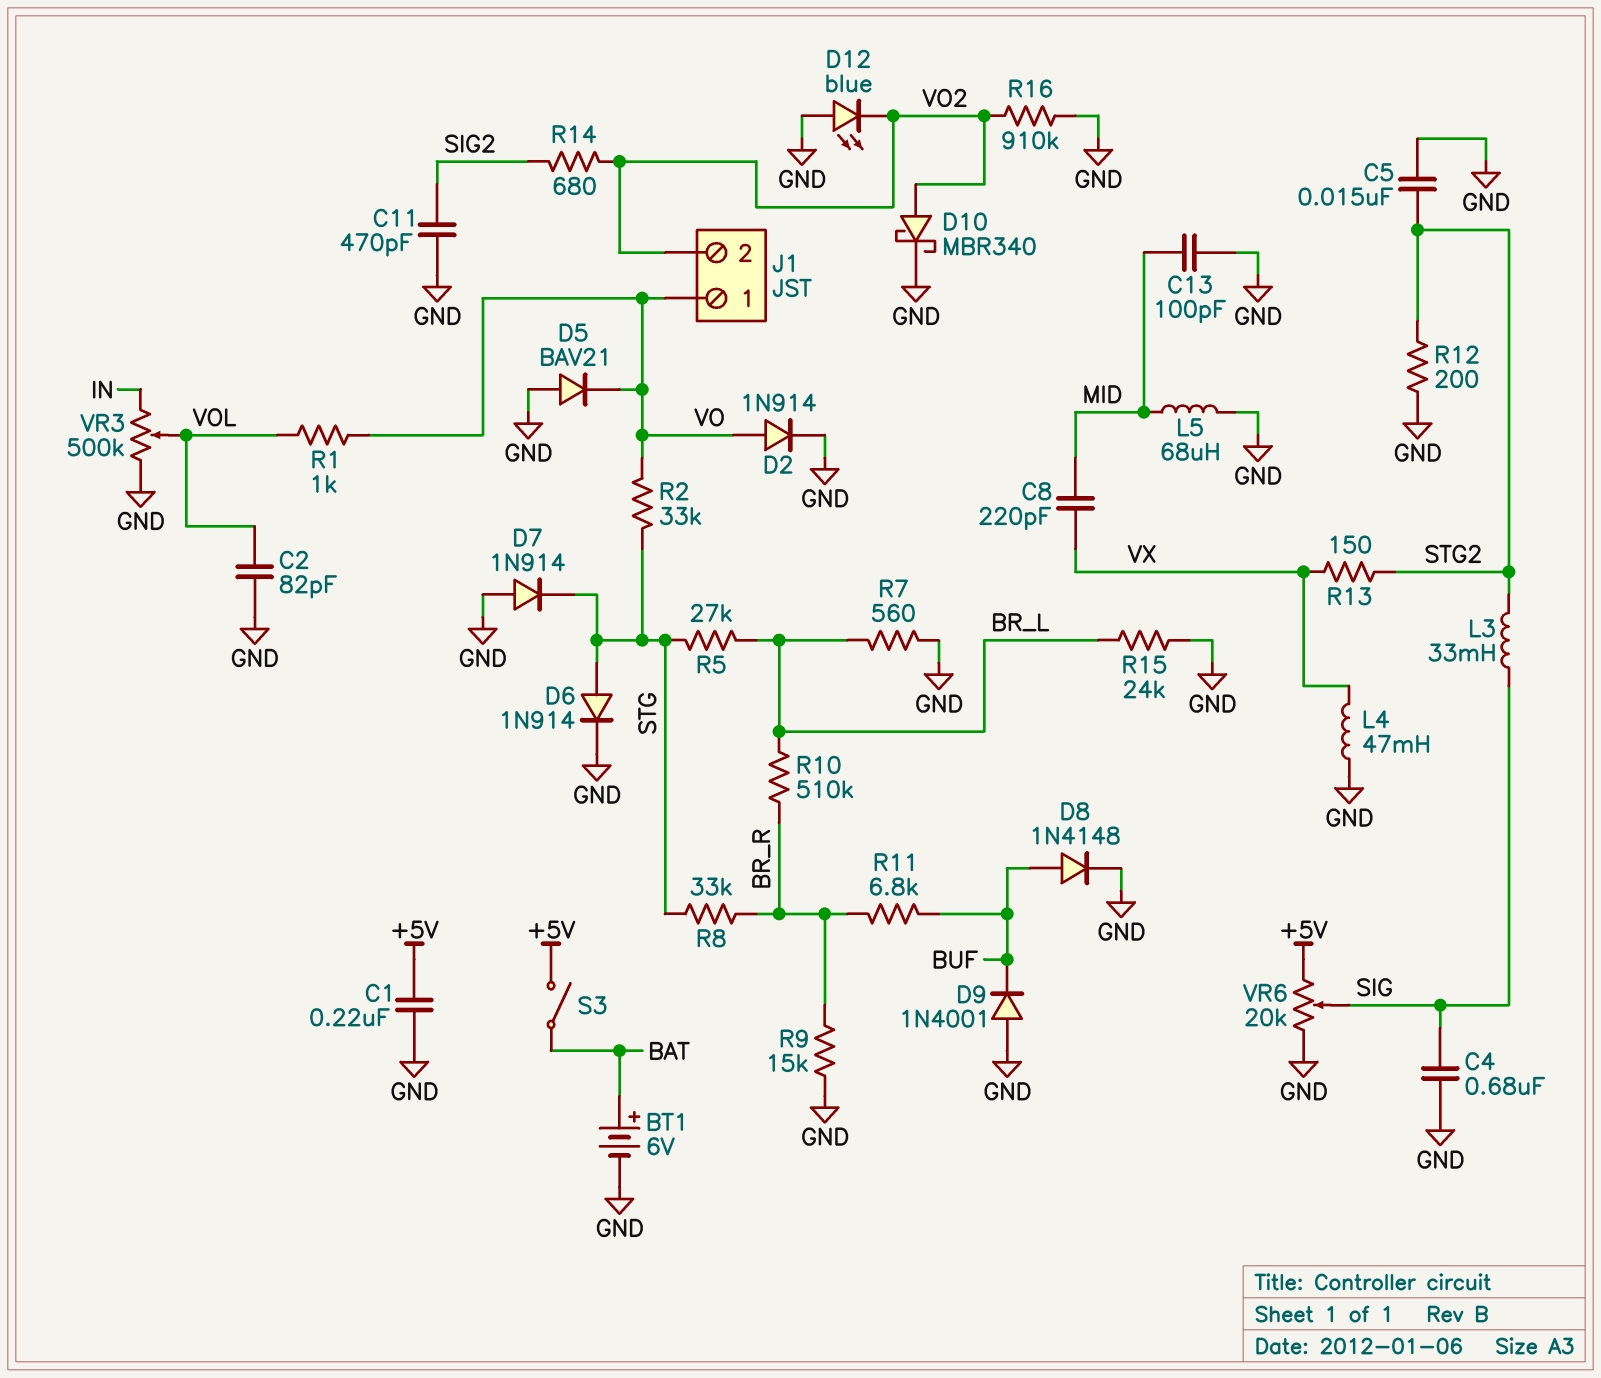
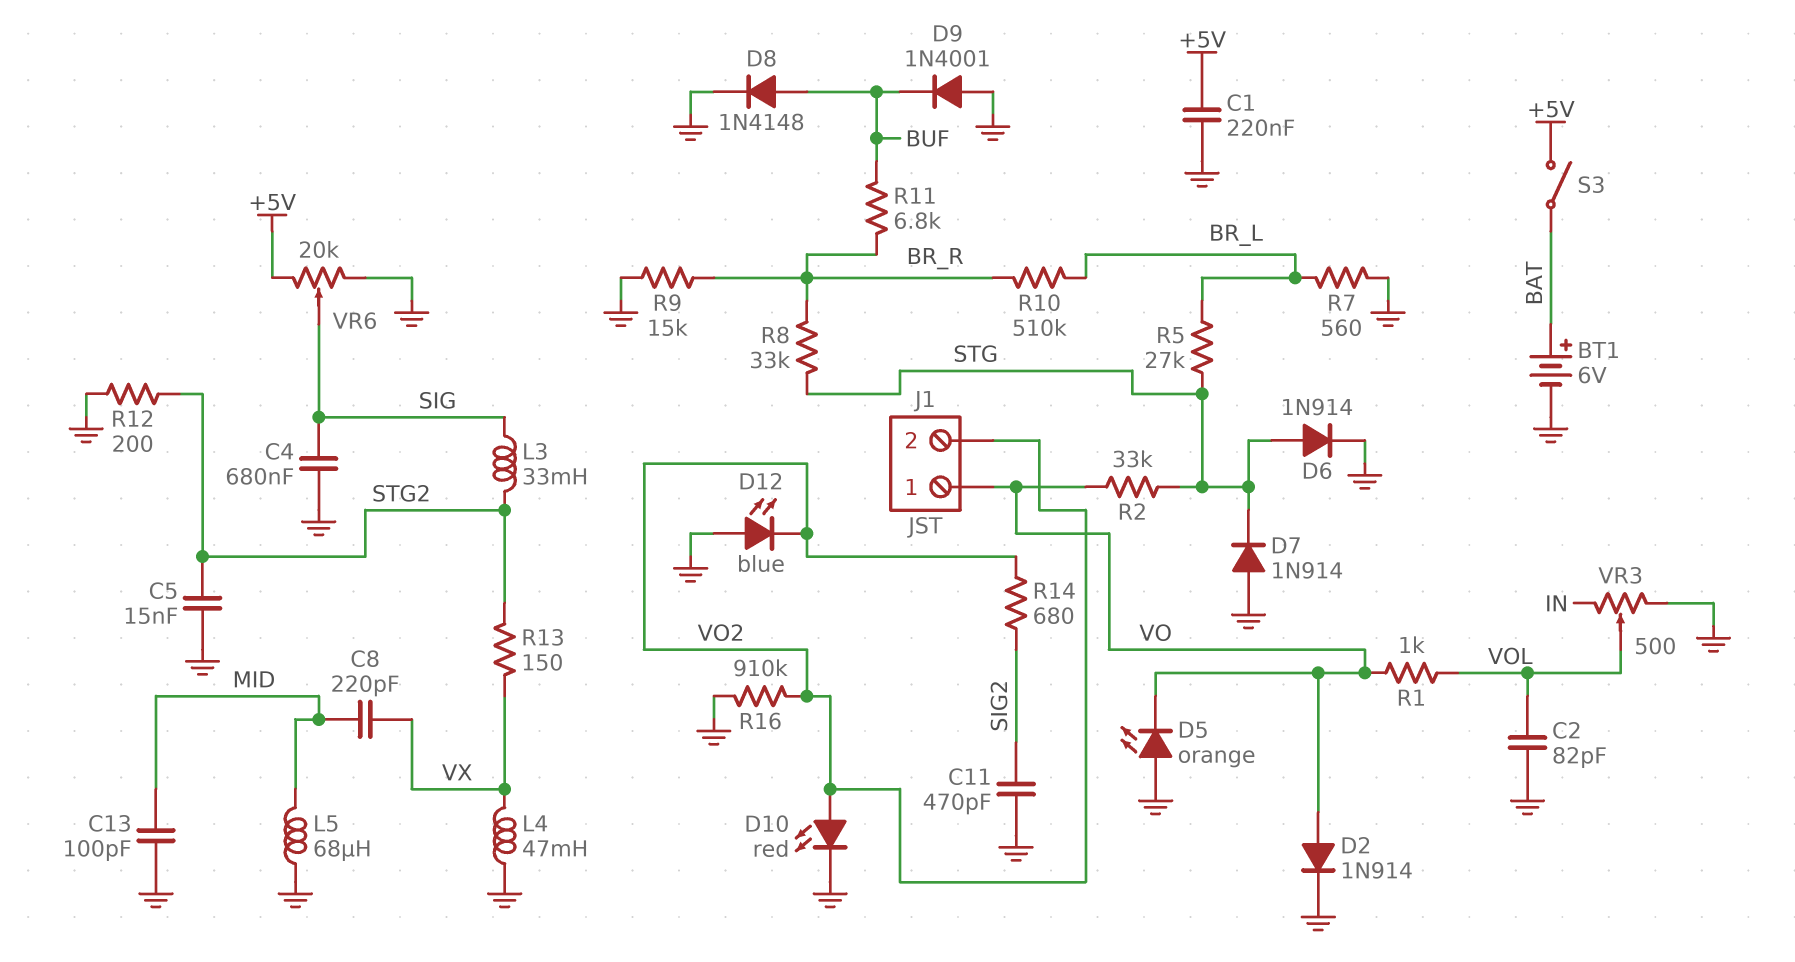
D5: diode BAV21 (A GND, K VO) -> LED orange (A GND, K VO)
D10: schottky MBR340 (A VO2, K GND) -> LED red (A VO2, K GND)
R15: 24k (BR_L, GND) -> none
VR3: 500k (GND, IN, wiper VOL) -> 500 (GND, IN, wiper VOL)

